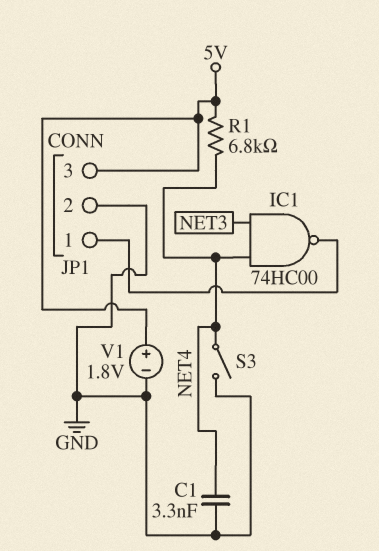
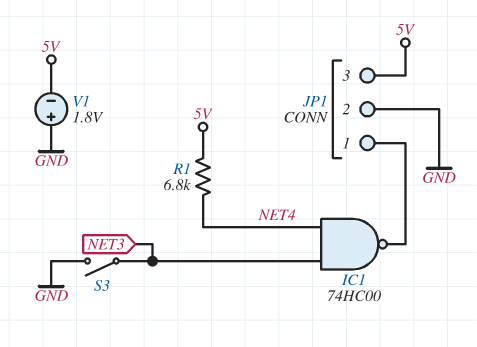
C1: 3.3nF (GND, NET4) -> none
S3: switch (GND, NET4) -> switch (GND, NET3)
V1: 1.8V (plus 5V, minus GND) -> 1.8V (plus GND, minus 5V)

